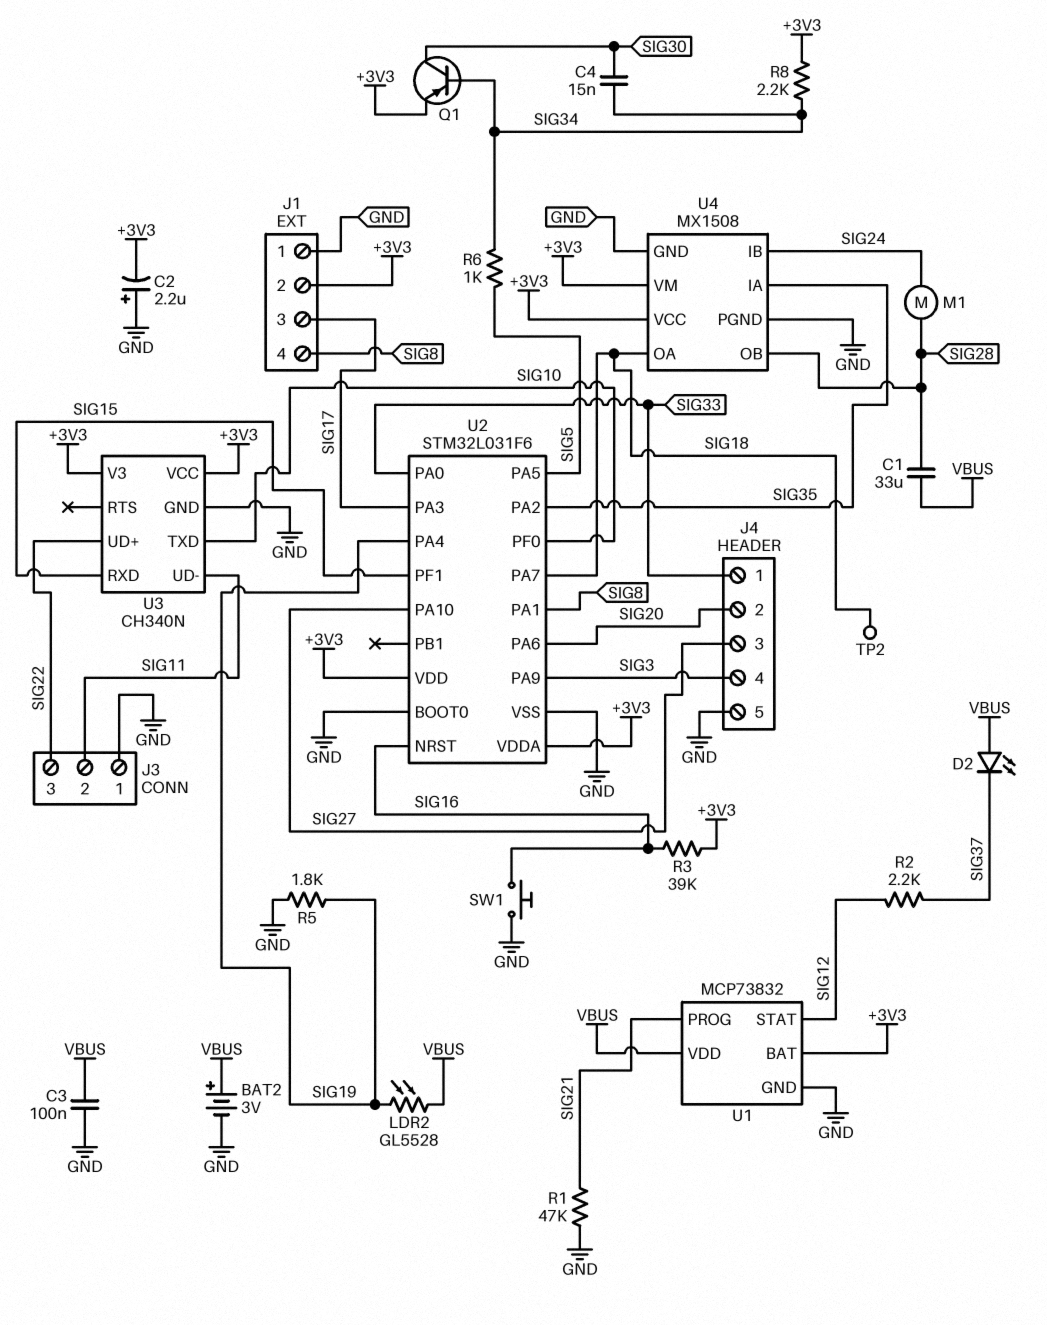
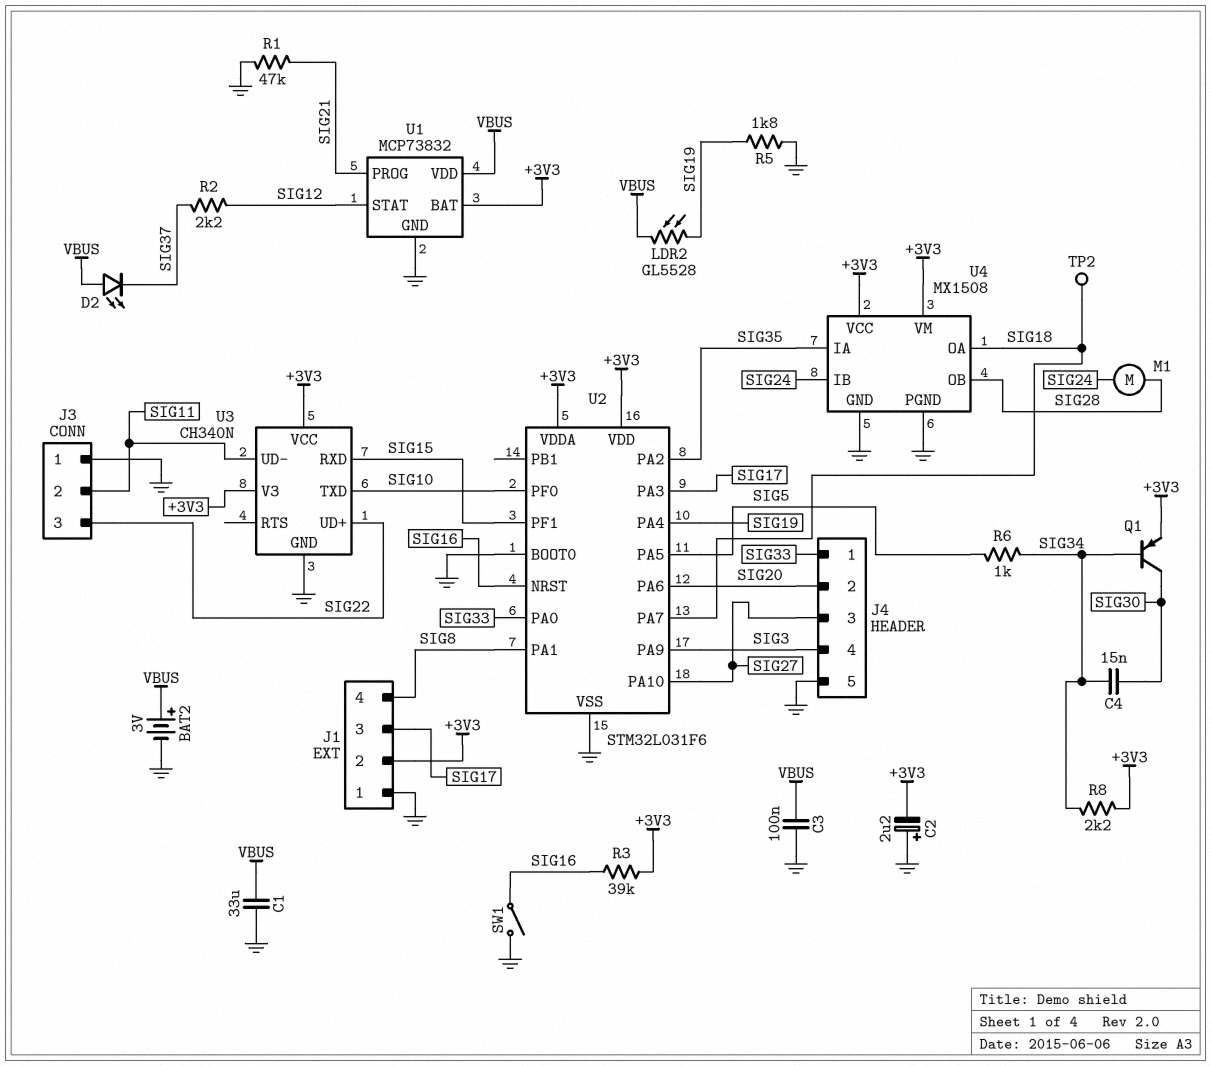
C1: 33uF (SIG28, VBUS) -> 33uF (GND, VBUS)
SW1: button (GND, SIG16) -> switch (GND, SIG16)

